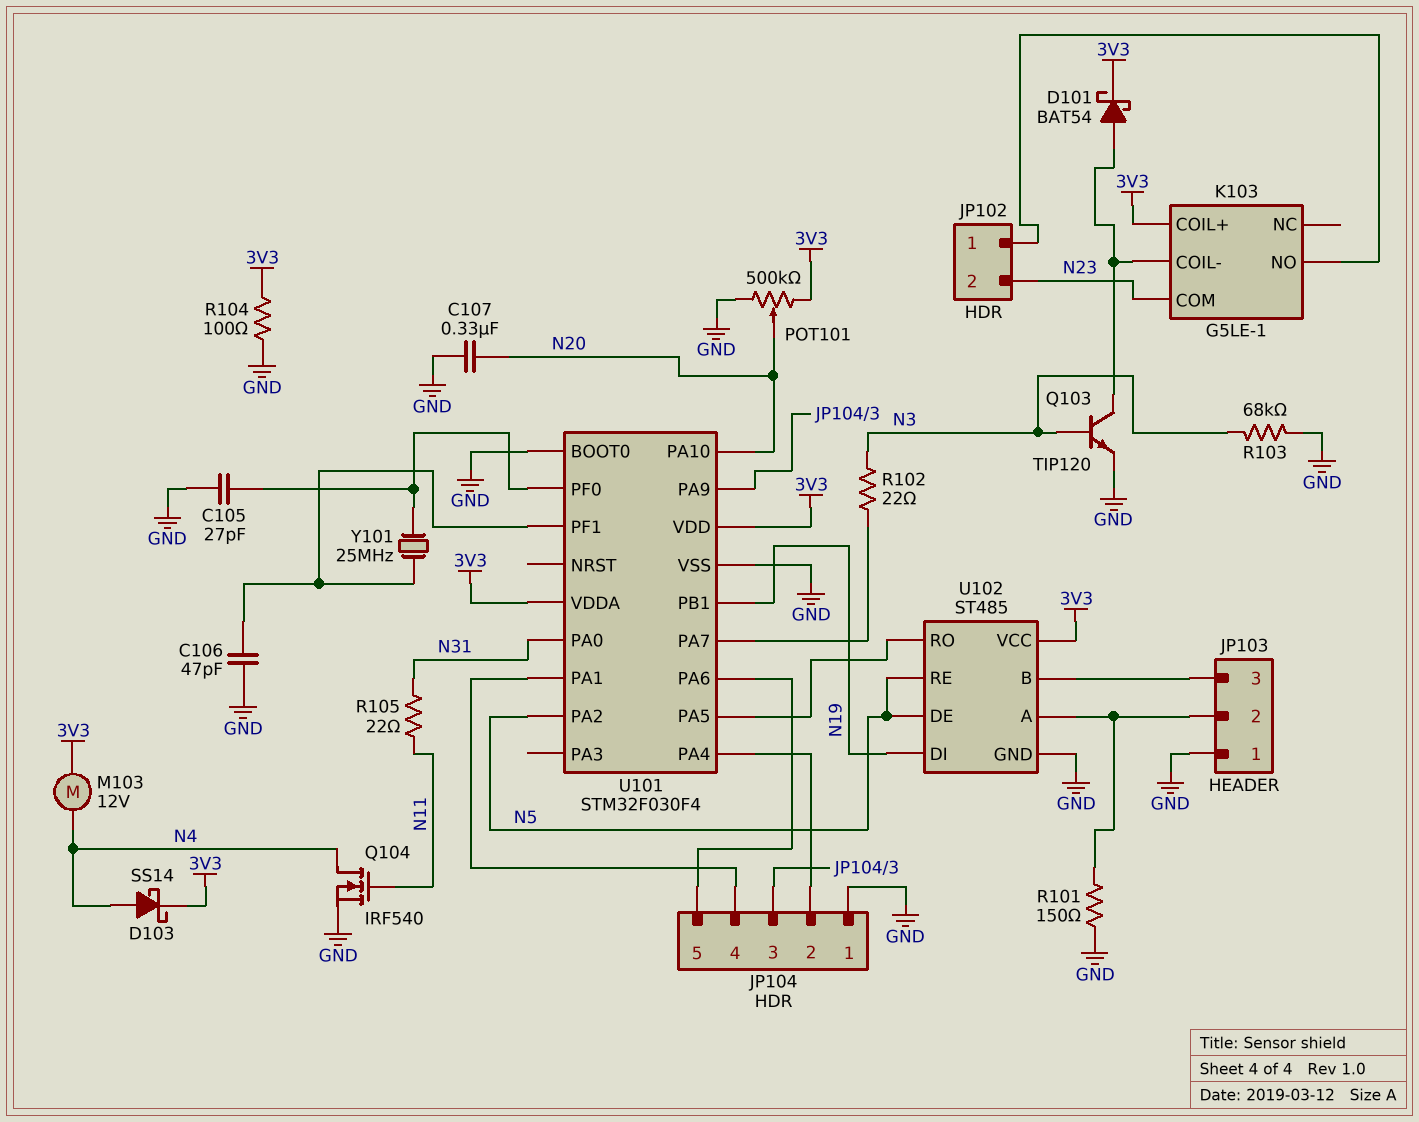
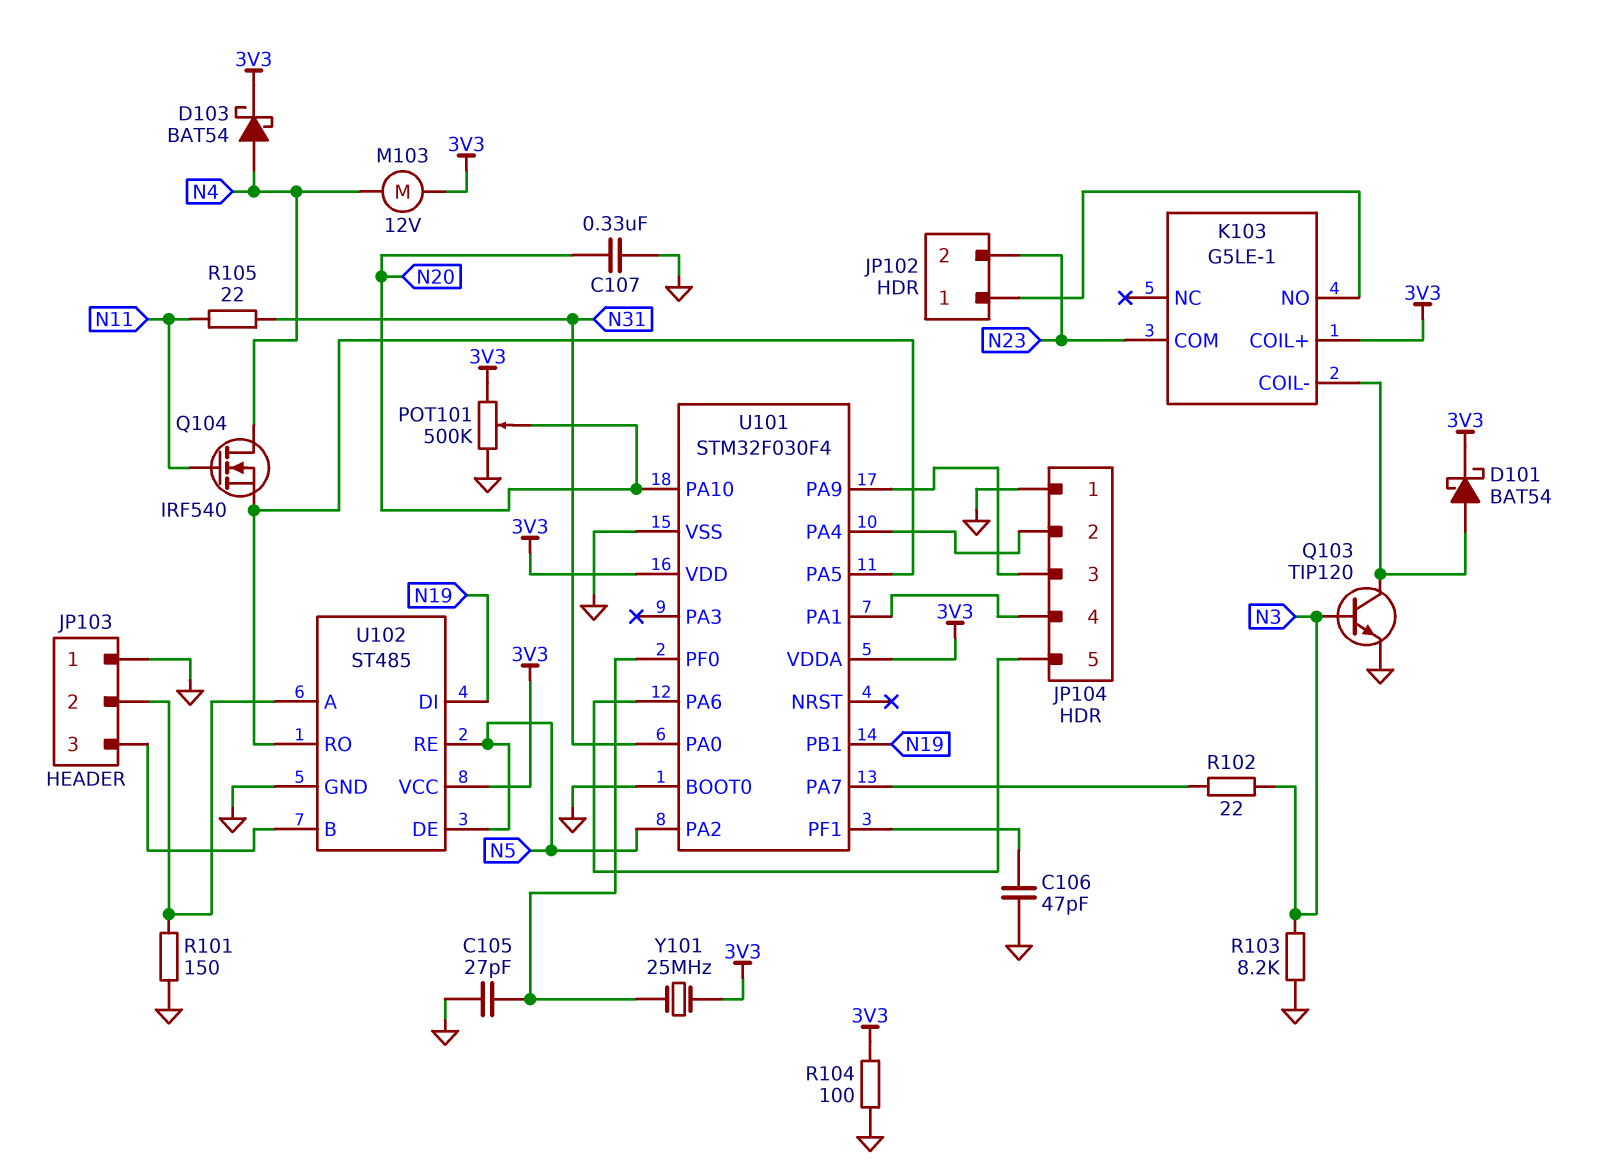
D103: schottky SS14 (A N4, K 3V3) -> schottky BAT54 (A N4, K 3V3)
Q104: NMOS IRF540 (G N11, D N4, S GND) -> NMOS IRF540 (G N11, D N4, S U101/PA5)
R103: 68k (GND, N3) -> 8.2k (GND, N3)
Y101: 25MHz (U101/PF0, U101/PF1) -> 25MHz (3V3, U101/PF0)

